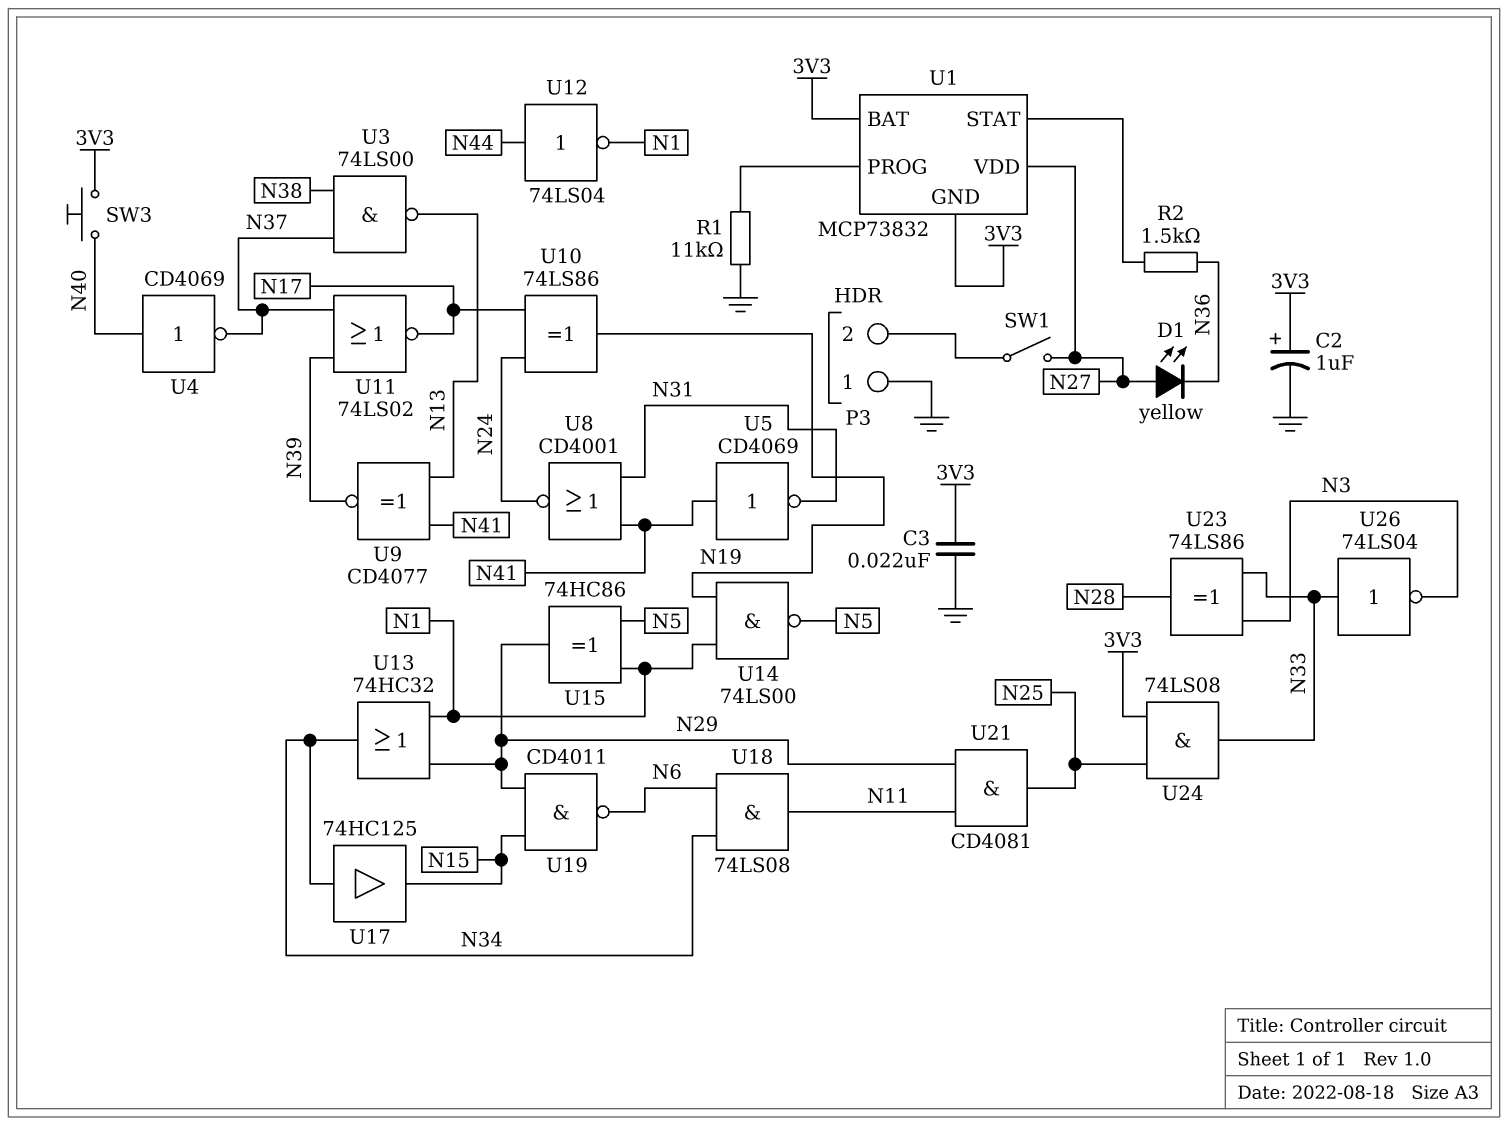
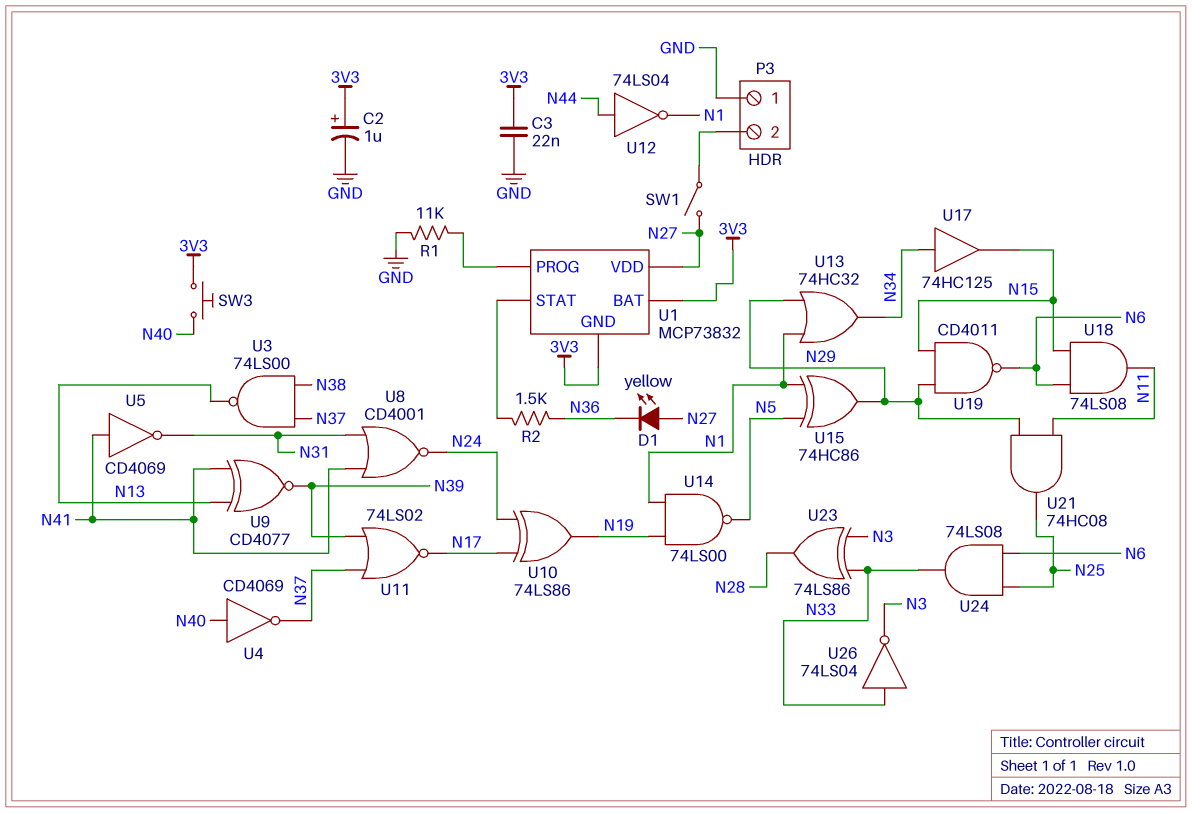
U18: AND 74LS08 (in N6, in N34, out N11) -> AND 74LS08 (in N6, in N15, out N11)
U21: AND CD4081 (in N11, in N29, out N25) -> AND 74HC08 (in N11, in N29, out N25)
U24: AND 74LS08 (in 3V3, in N25, out N33) -> AND 74LS08 (in N6, in N25, out N33)

